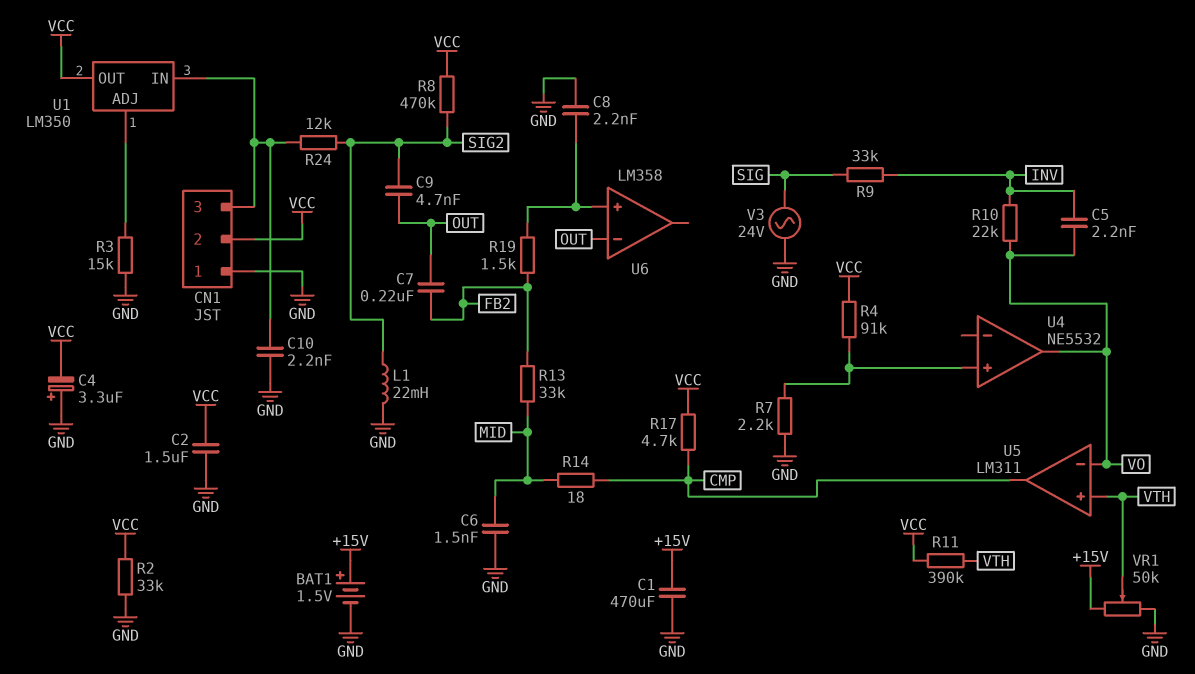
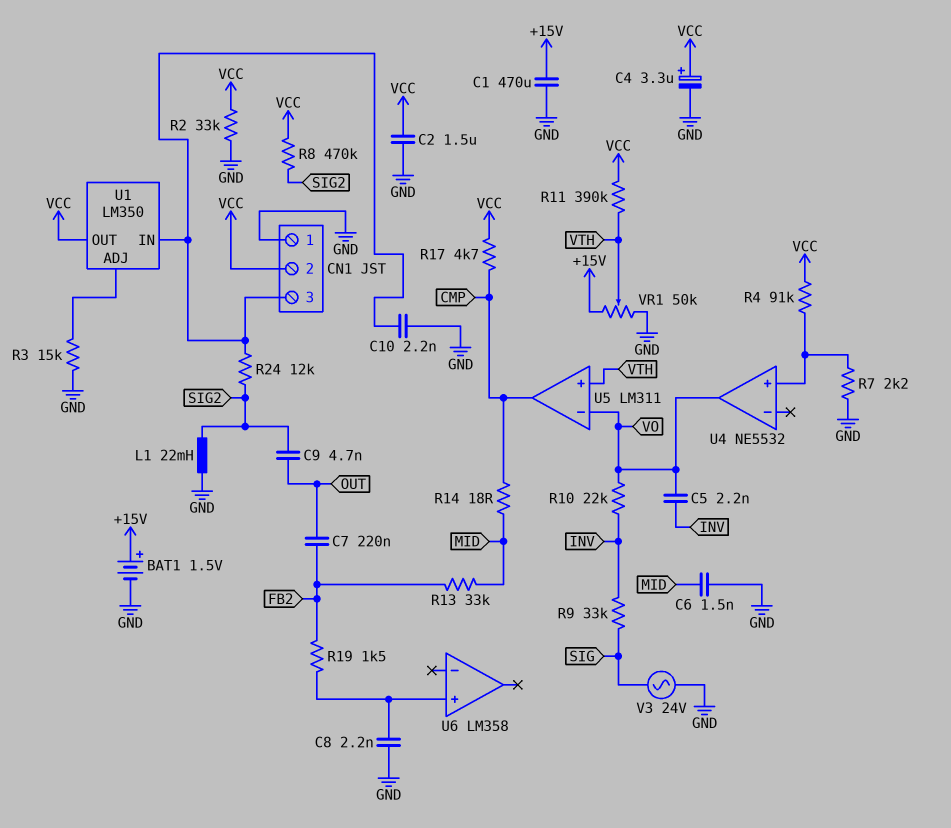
C4: 3.3uF (plus GND, minus VCC) -> 3.3uF (plus VCC, minus GND)
U6 pin in-: OUT -> none

